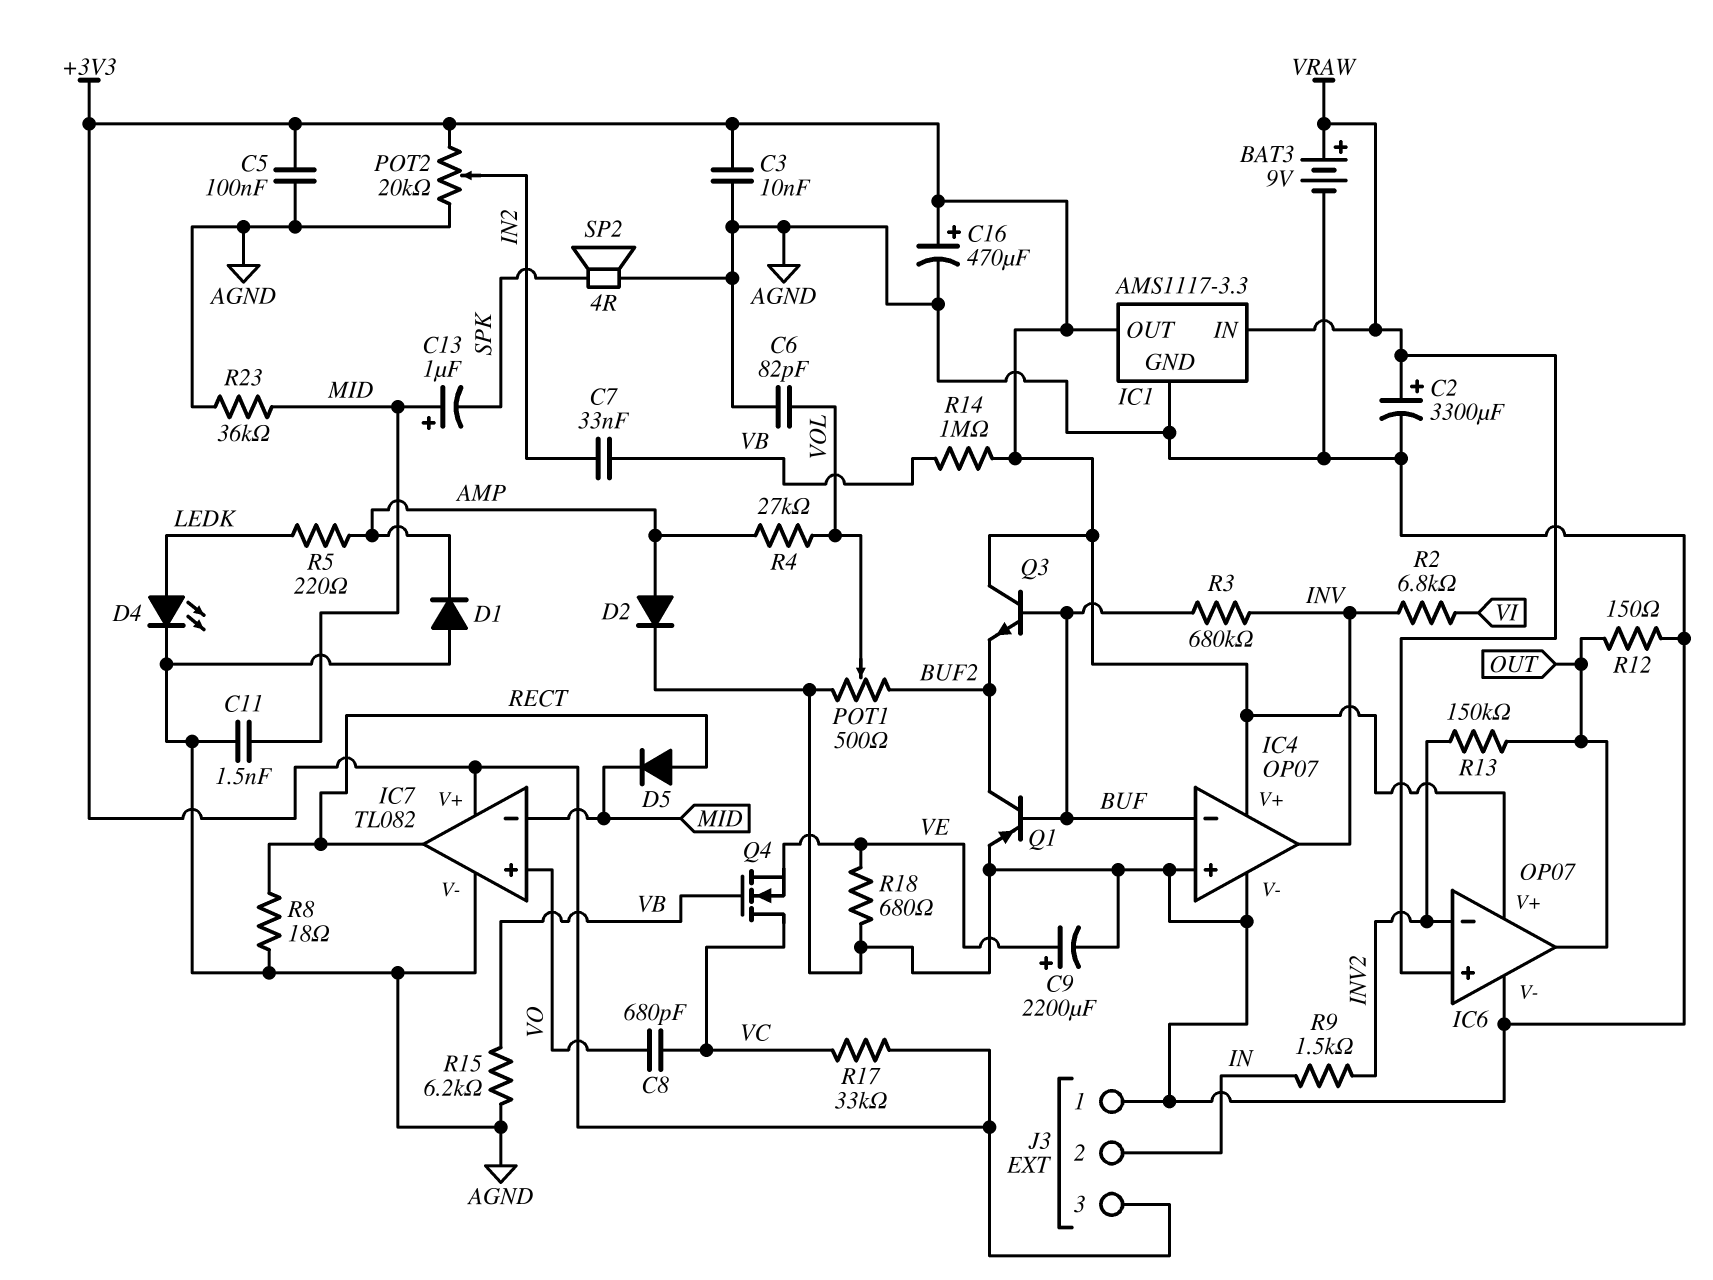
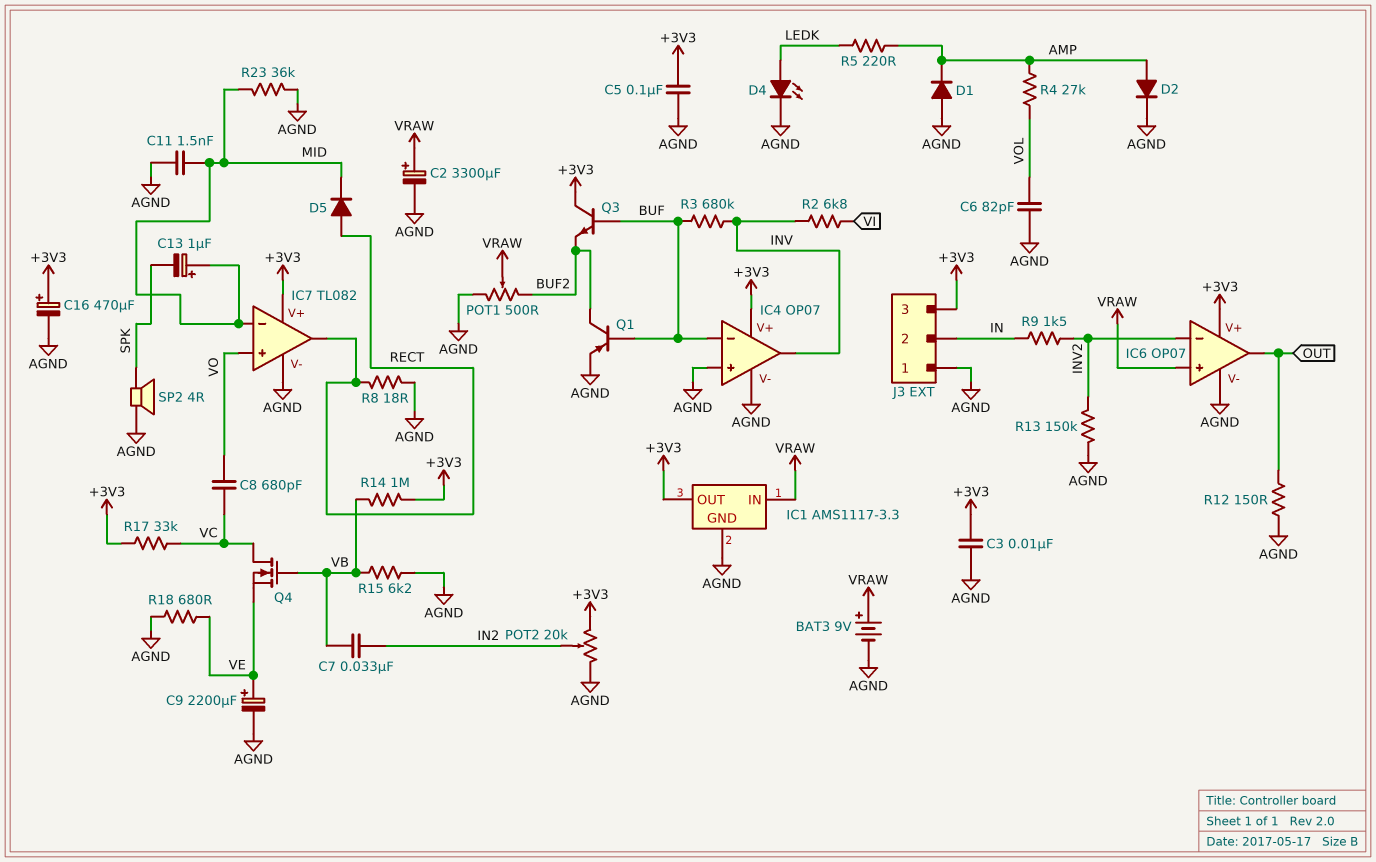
POT1: 500 (AGND, BUF2, wiper VOL) -> 500 (AGND, BUF2, wiper VRAW)
R13: 150k (INV2, OUT) -> 150k (AGND, INV2)

